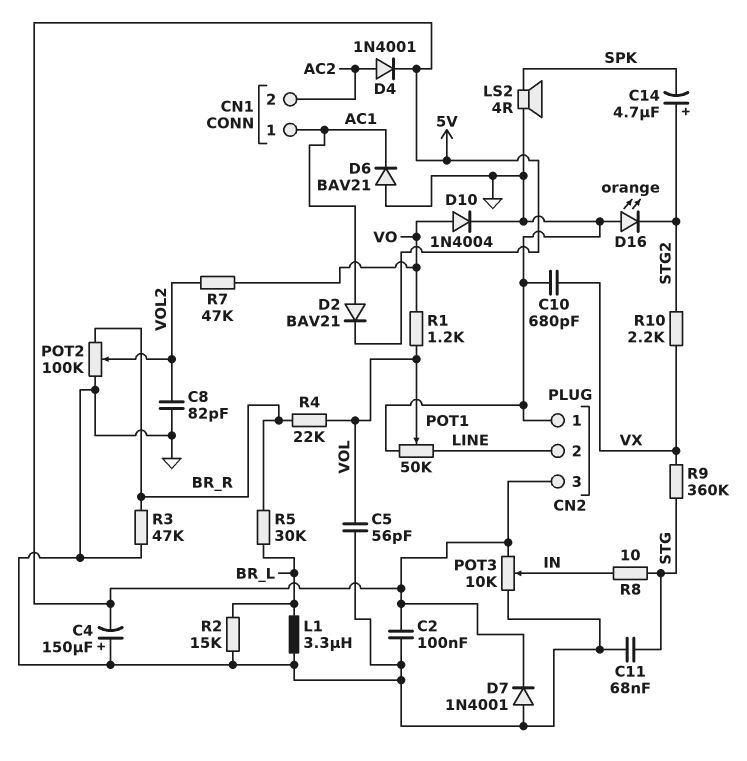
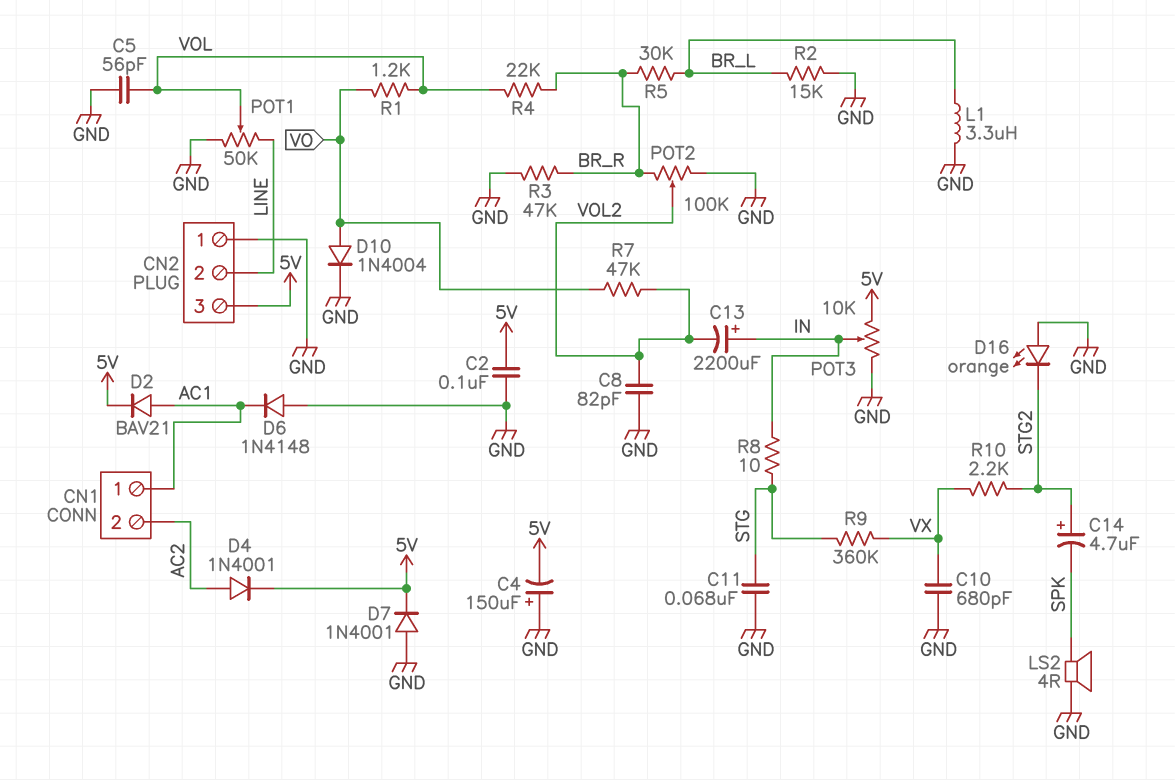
C13: none -> 2200uF (plus IN, minus VOL2)
D6: diode BAV21 (A GND, K AC1) -> diode 1N4148 (A GND, K AC1)

